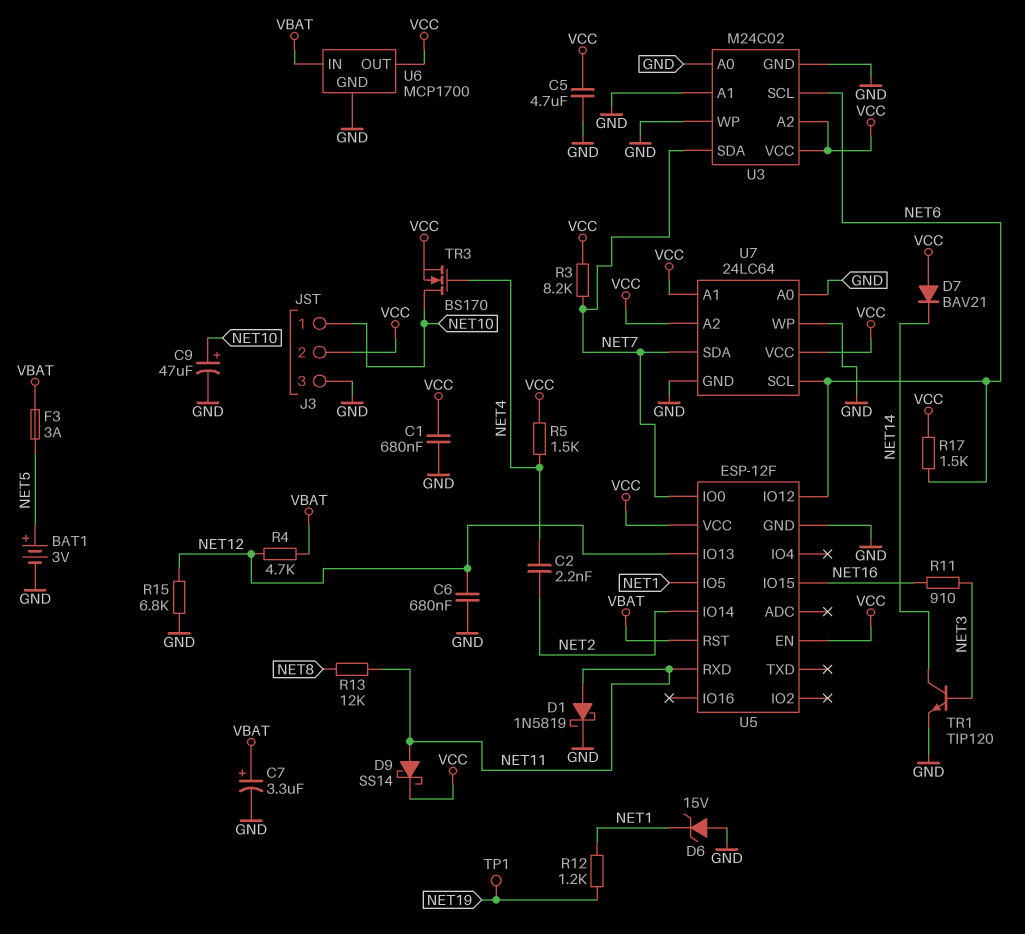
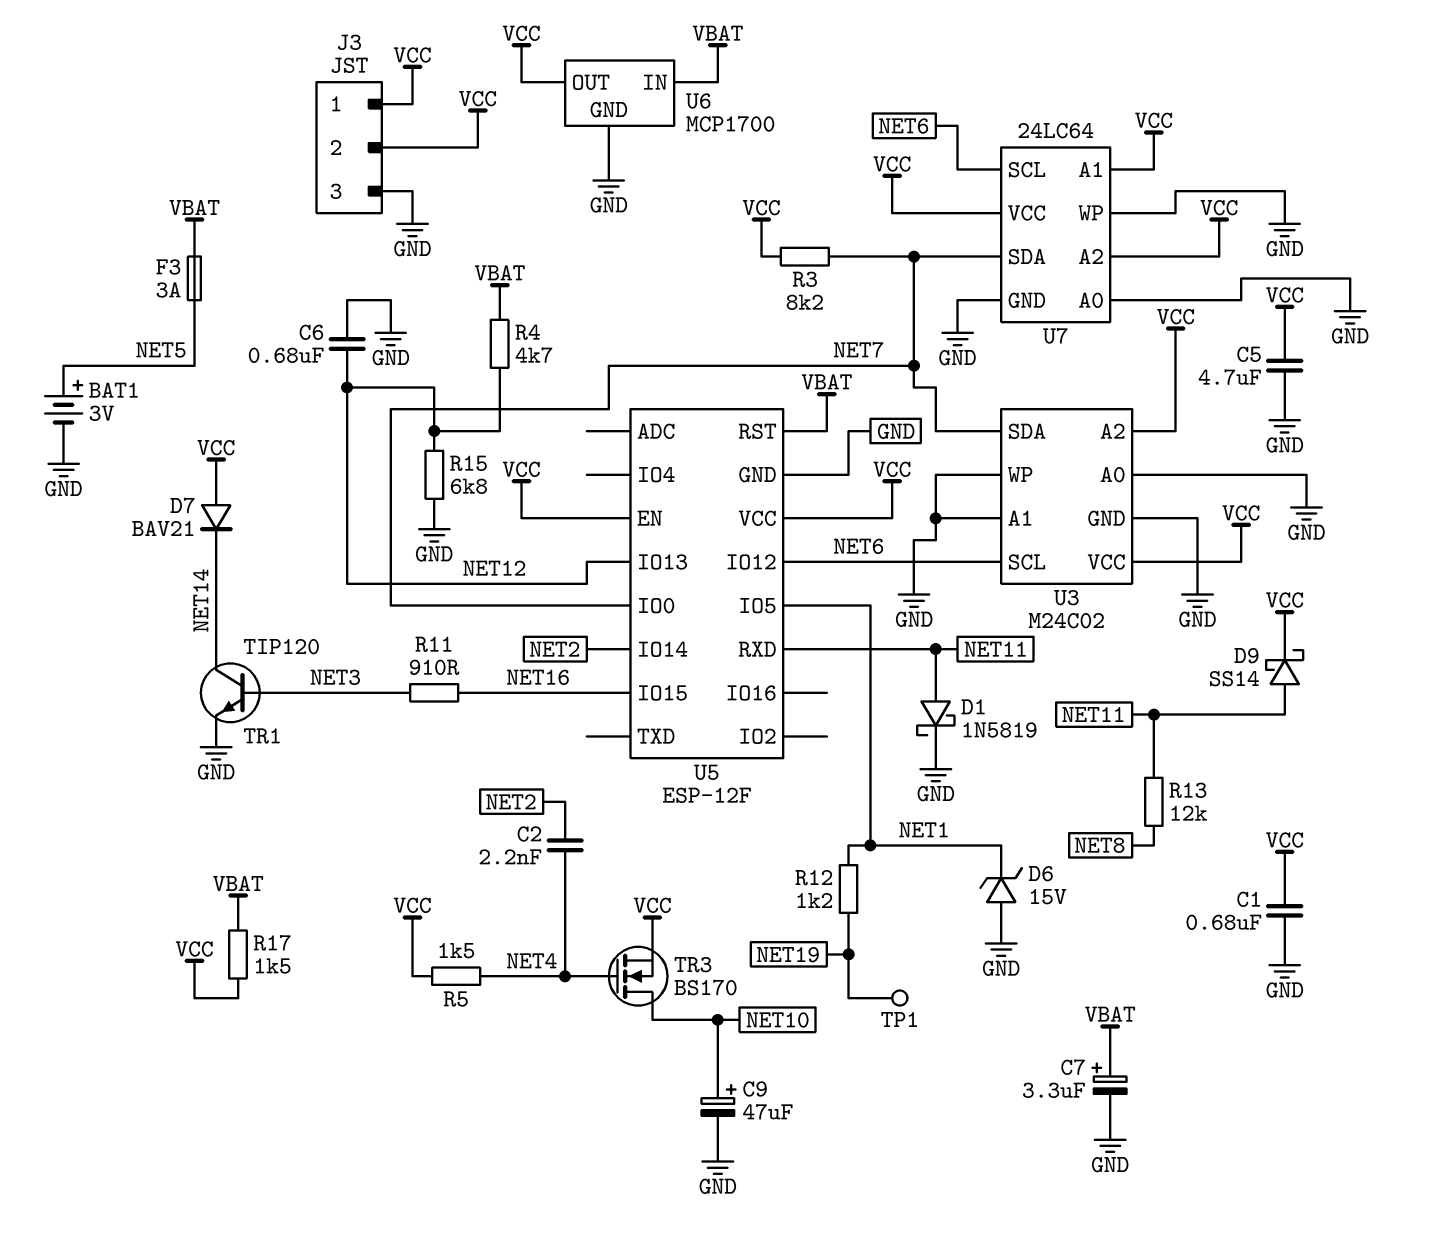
J3 pin 1: NET10 -> VCC
R17: 1.5k (NET6, VCC) -> 1.5k (VBAT, VCC)

